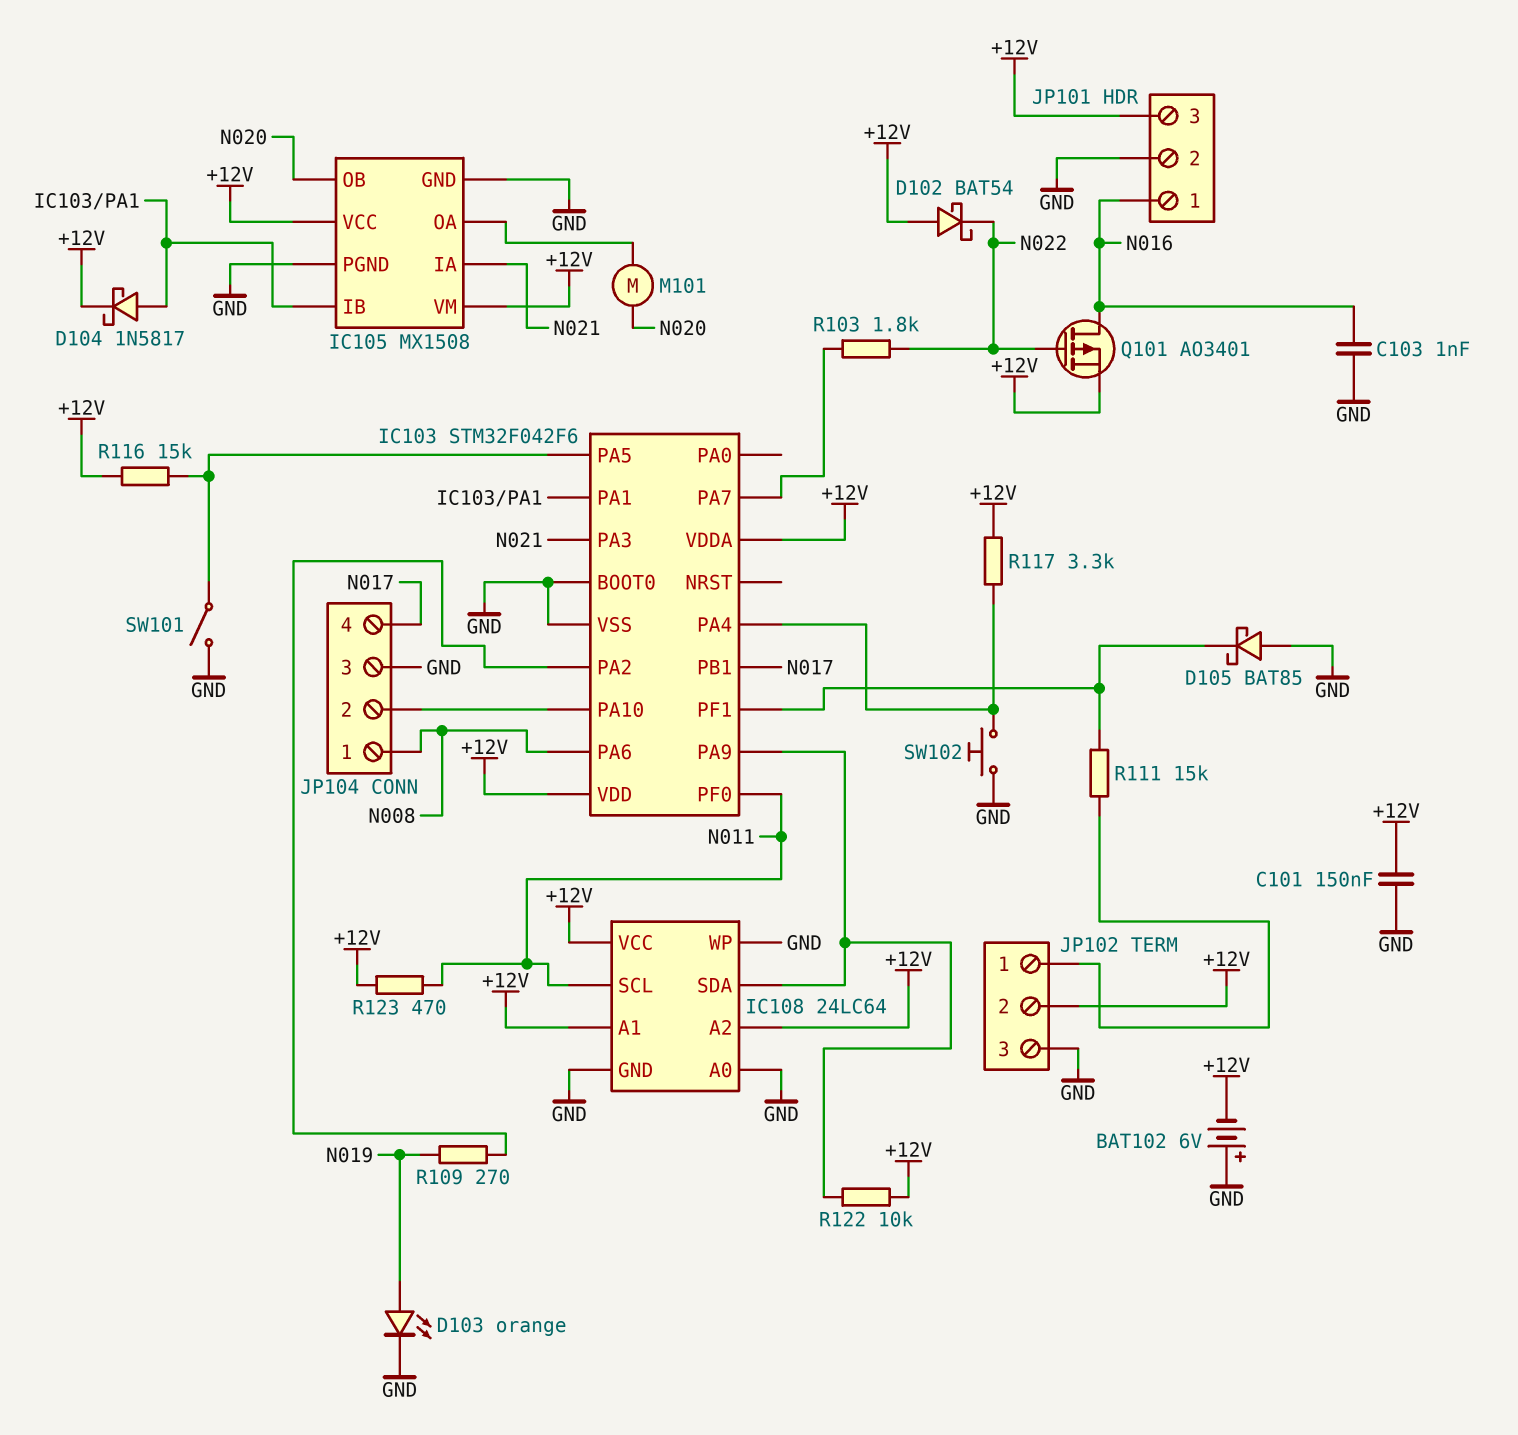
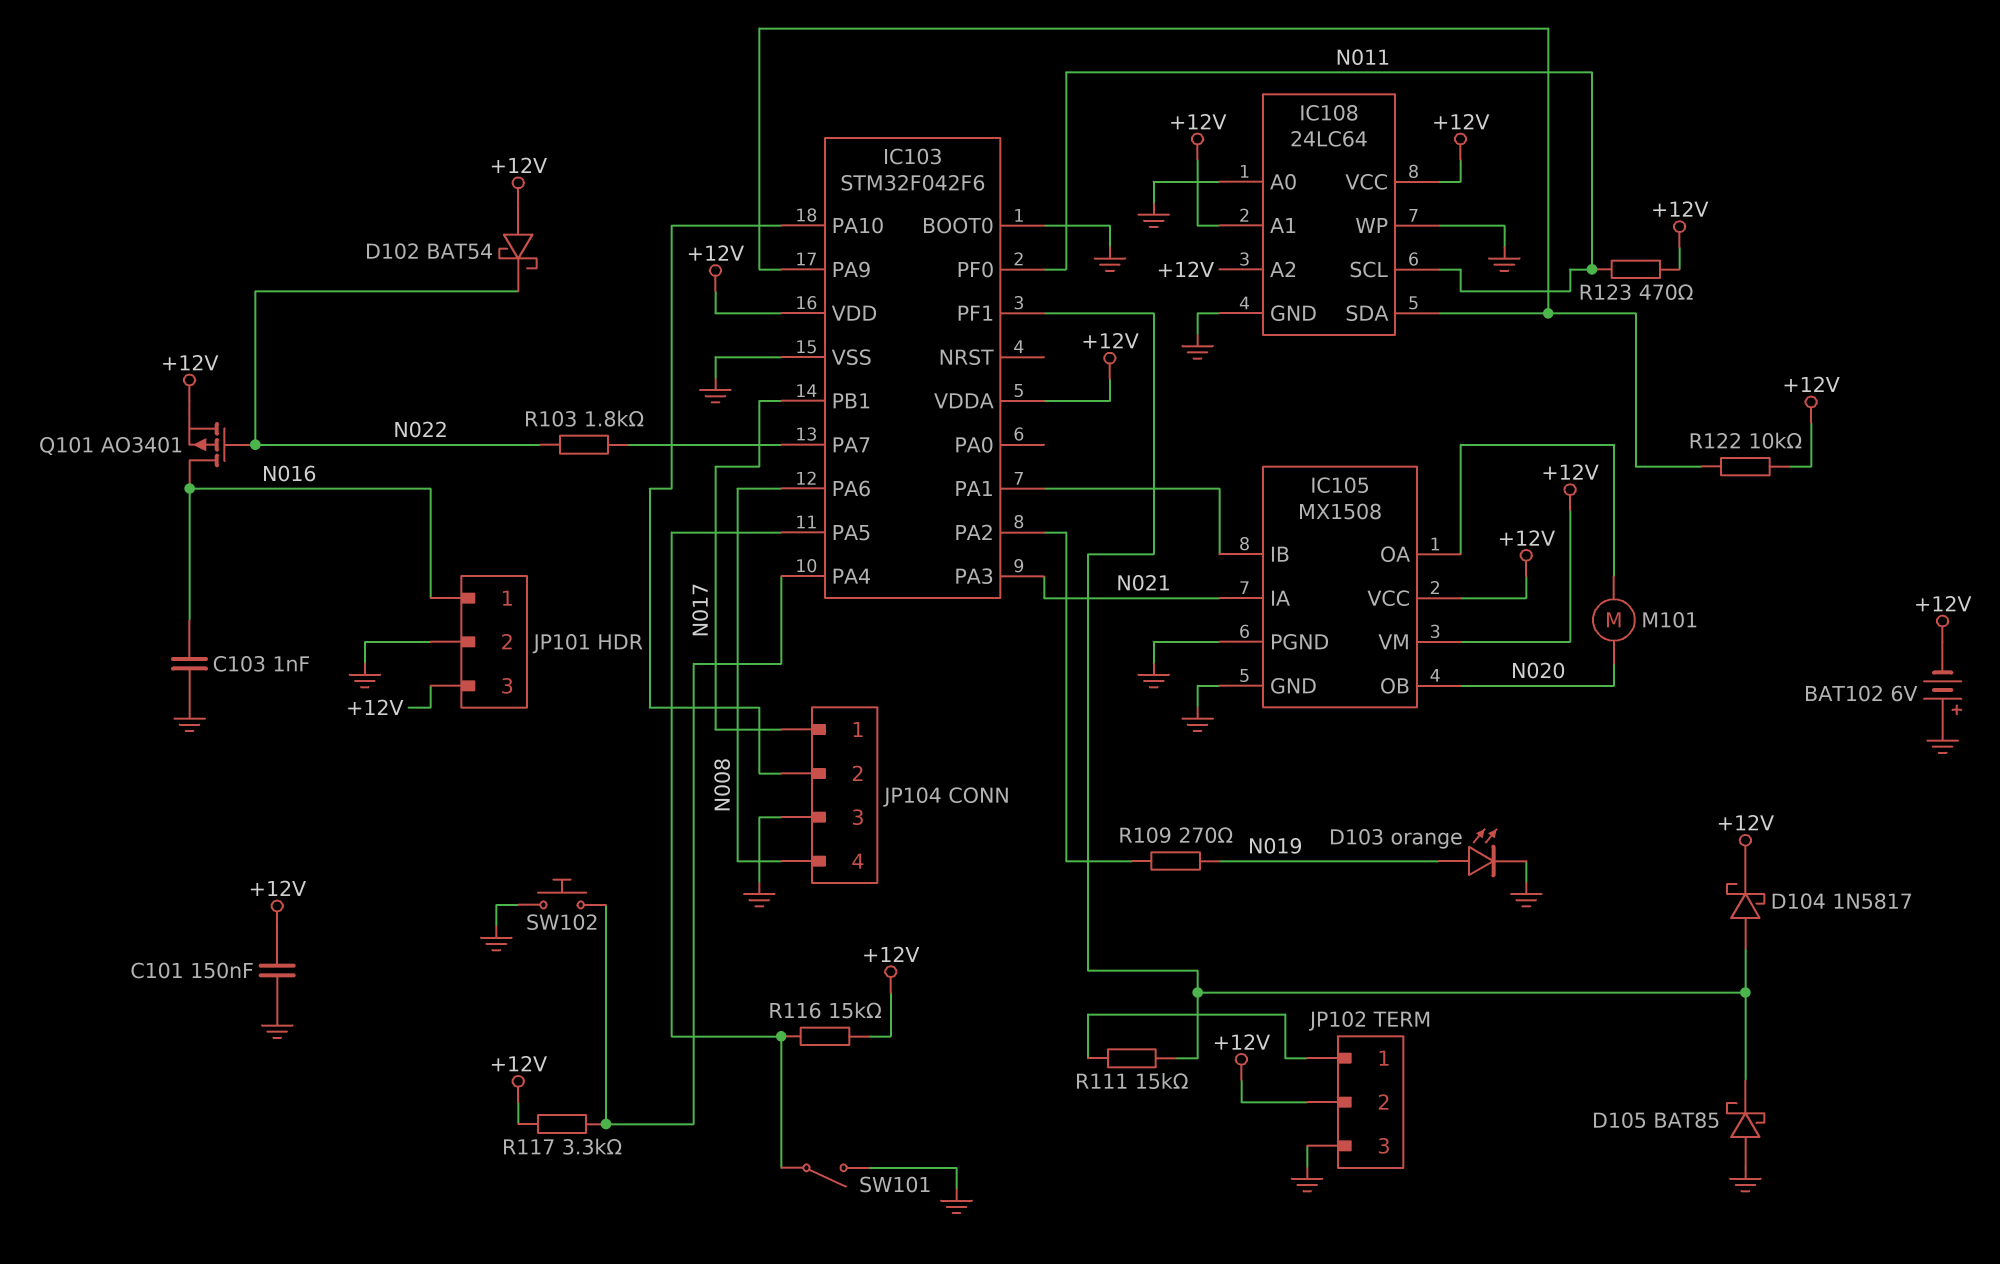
D104: schottky 1N5817 (A IC103/PA1, K +12V) -> schottky 1N5817 (A IC103/PF1, K +12V)
JP104 pin 1: N008 -> N017
JP104 pin 4: N017 -> N008

